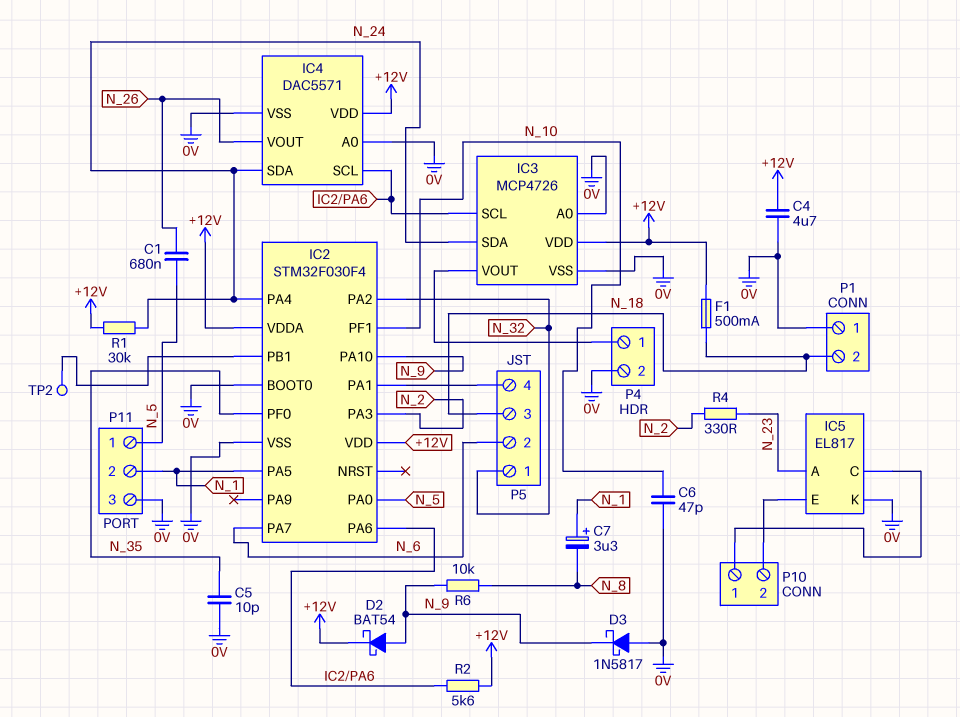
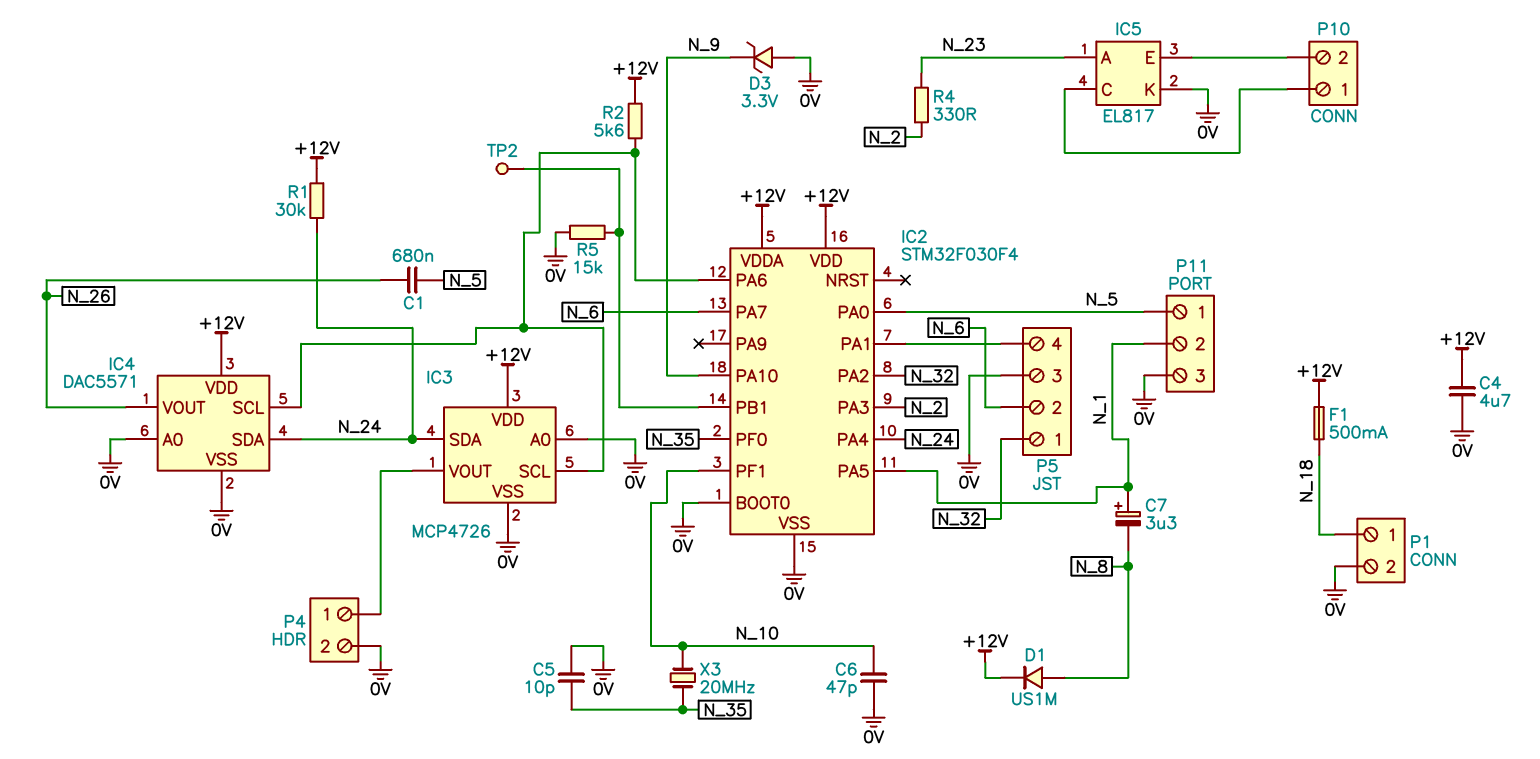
D1: none -> diode US1M (A N_8, K +12V)
D2: schottky BAT54 (A N_9, K +12V) -> none
D3: schottky 1N5817 (A 0V, K N_9) -> zener 3.3V (A 0V, K N_9)
P1 pin 1: 0V -> N_18
P1 pin 2: N_18 -> 0V
P5 pin 3: N_18 -> 0V
R5: none -> 15k (0V, IC2/PB1)
R6: 10k (N_8, N_9) -> none
X3: none -> 20MHz (N_10, N_35)

